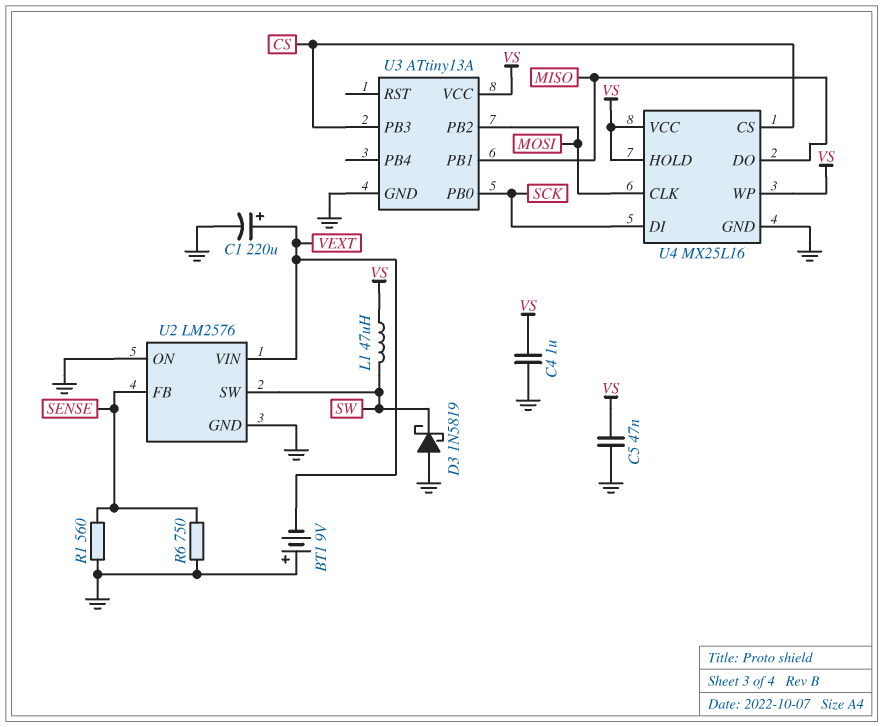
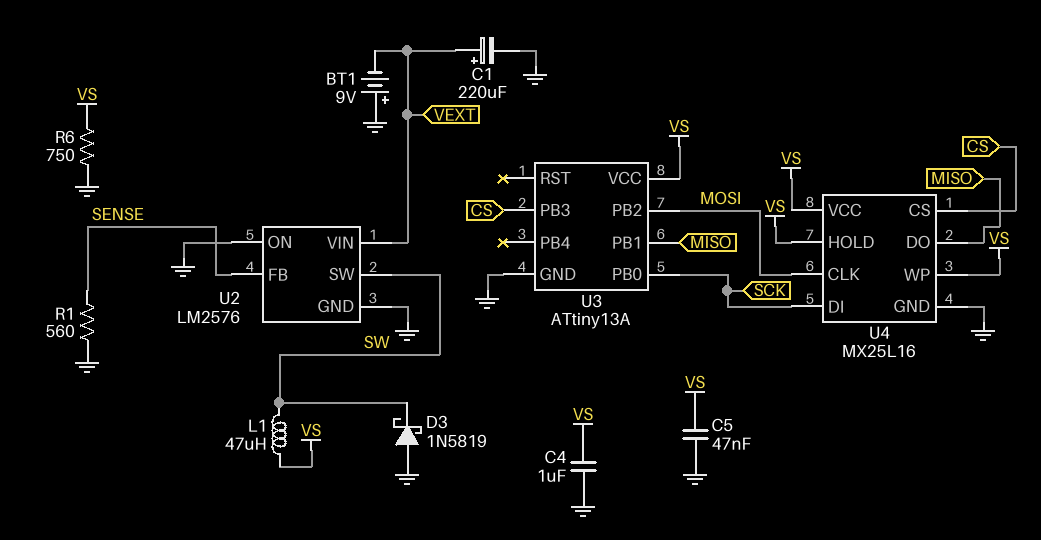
R6: 750 (GND, SENSE) -> 750 (GND, VS)

